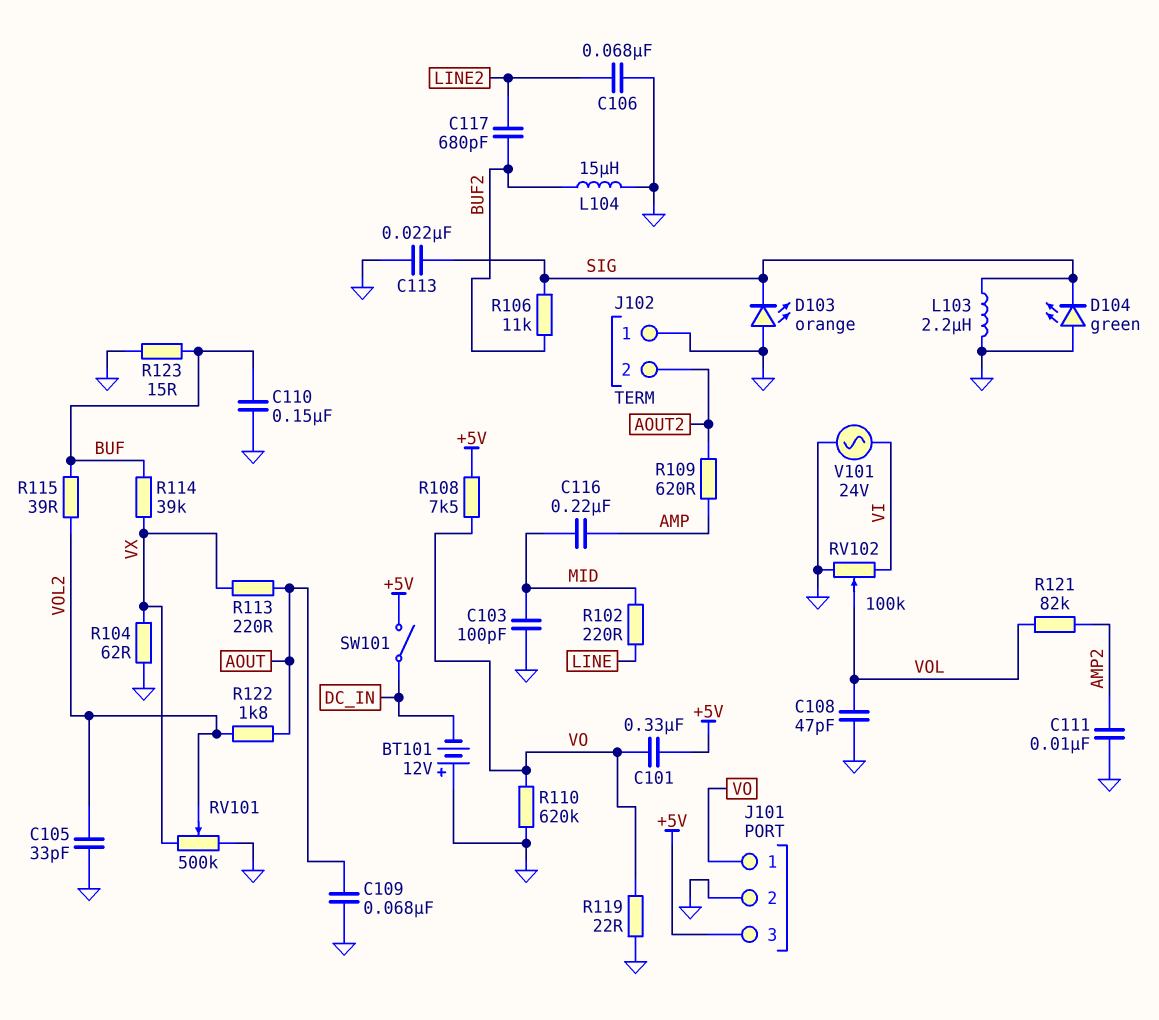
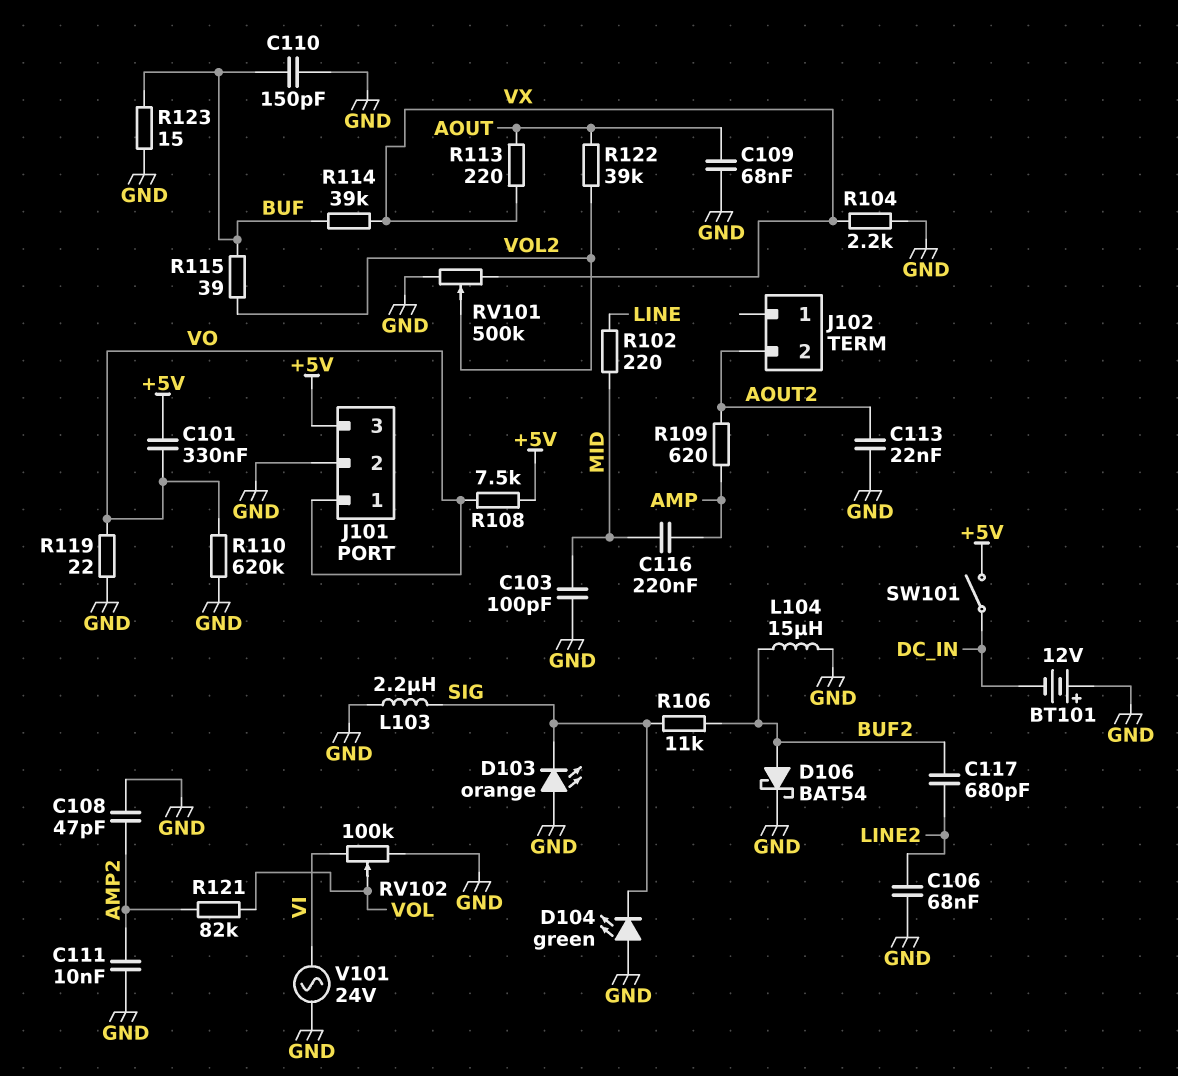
C105: 33pF (GND, VOL2) -> none
C108: 47pF (GND, VOL) -> 47pF (AMP2, GND)
C110: 150nF (BUF, GND) -> 150pF (BUF, GND)
C113: 22nF (GND, SIG) -> 22nF (AOUT2, GND)
D106: none -> schottky BAT54 (A BUF2, K GND)
J102 pin 1: GND -> none
R104: 62 (GND, VX) -> 2.2k (GND, VX)
R122: 1.8k (AOUT, VOL2) -> 39k (AOUT, VOL2)

